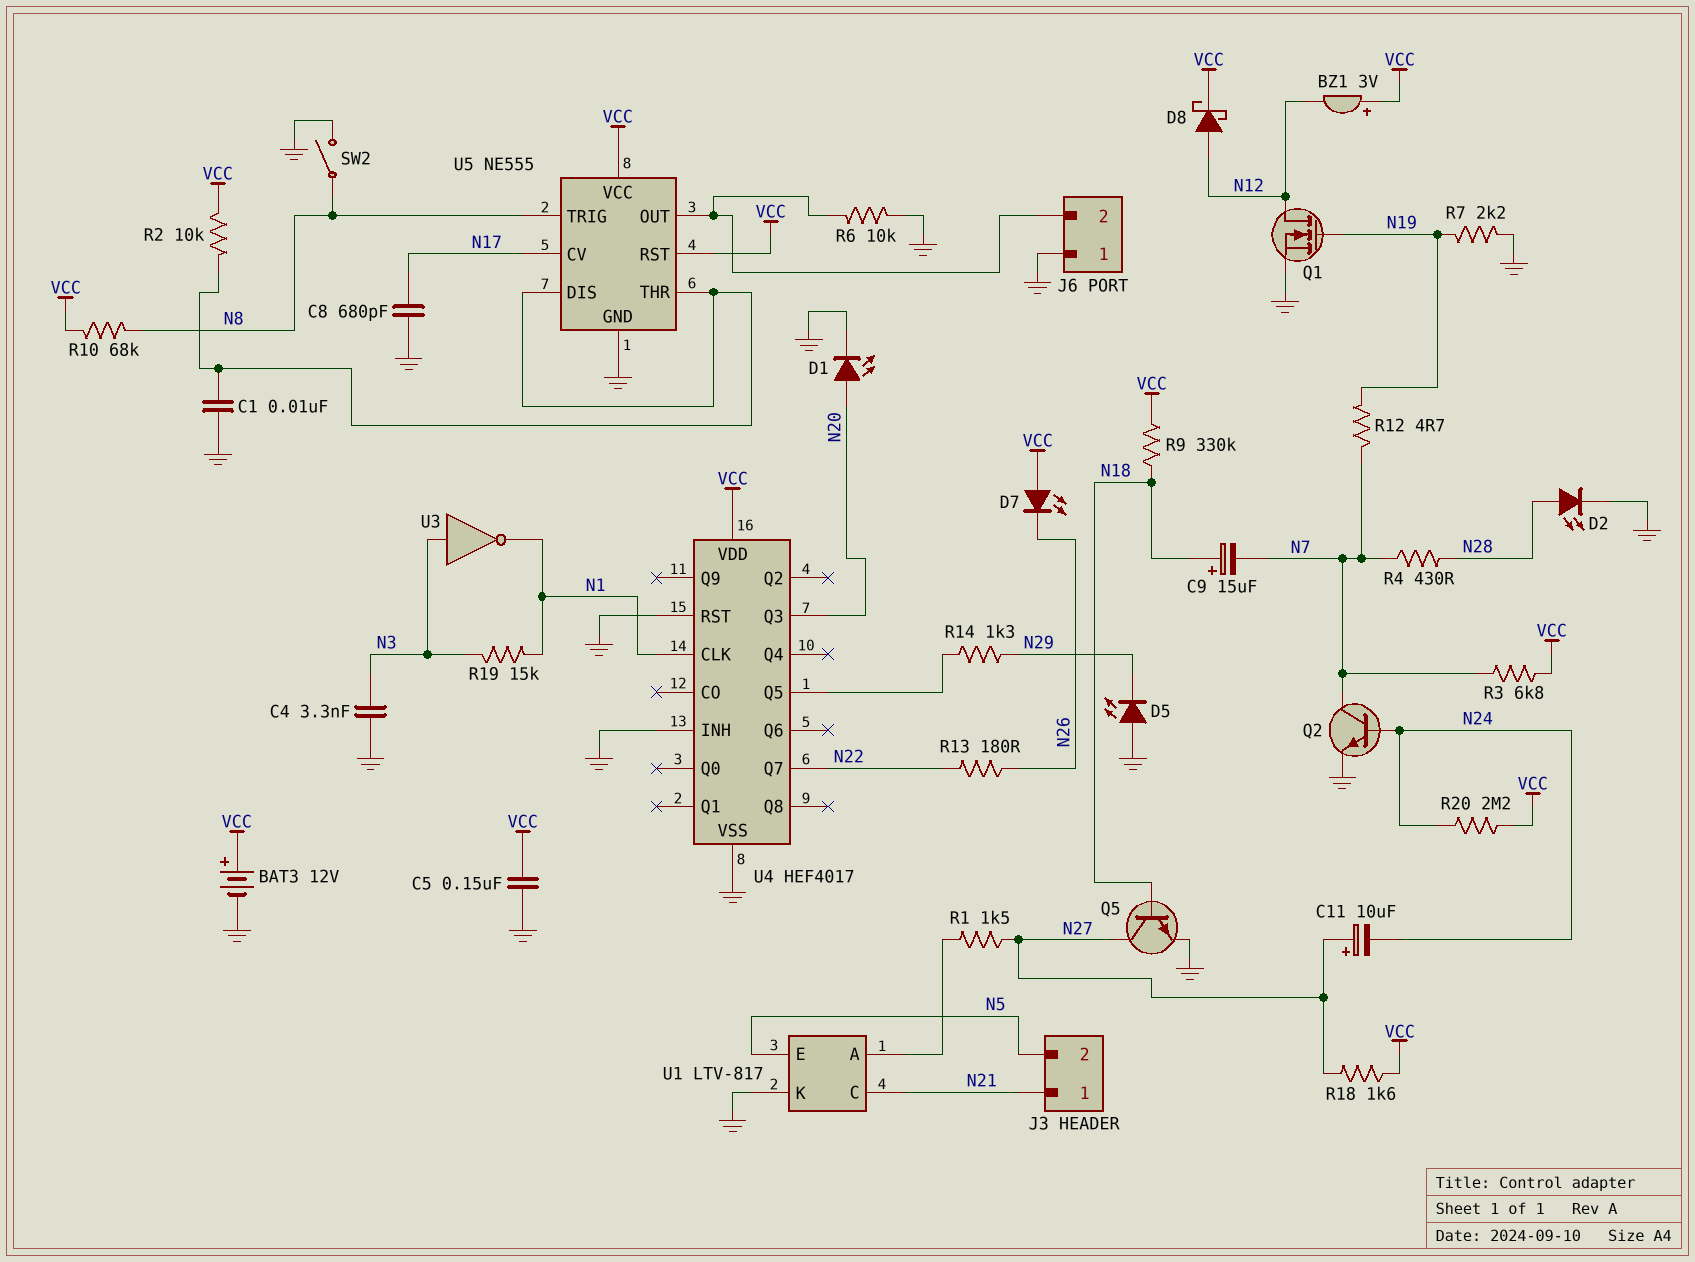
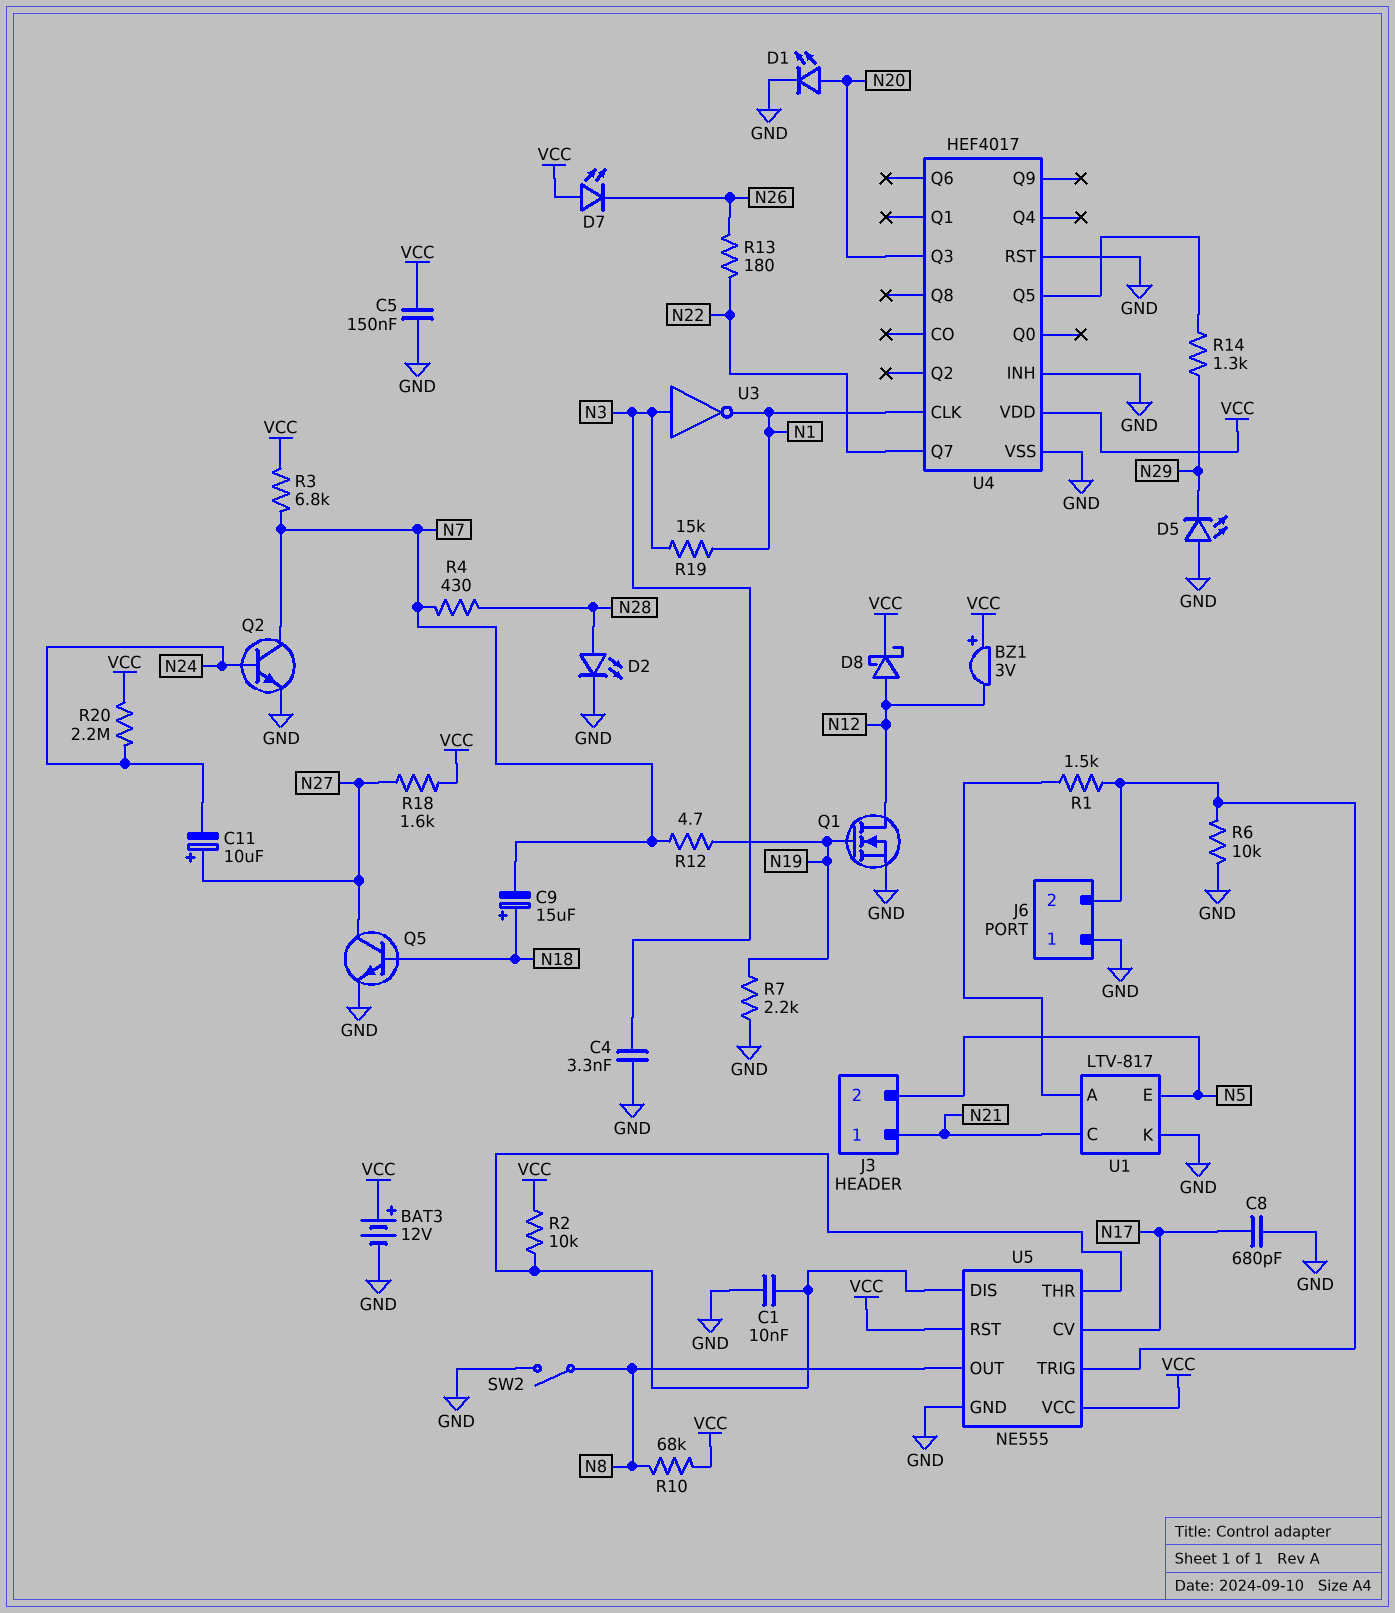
R1: 1.5k (N27, U1/A) -> 1.5k (J6/2, U1/A)
R9: 330k (N18, VCC) -> none
U5 pin OUT: J6/2 -> N8
U5 pin TRIG: N8 -> J6/2

